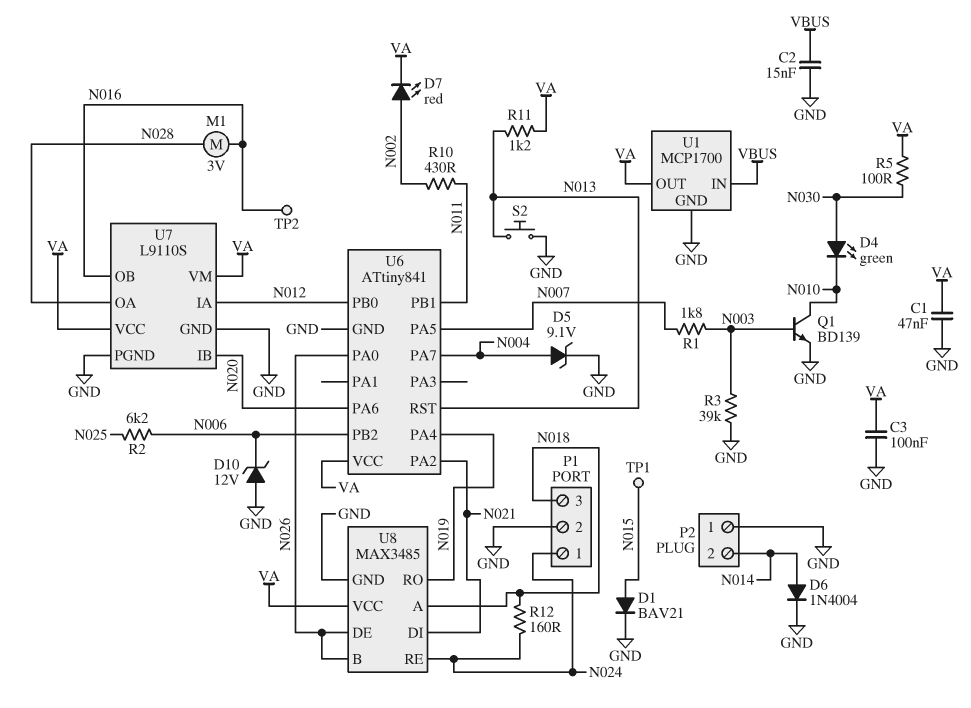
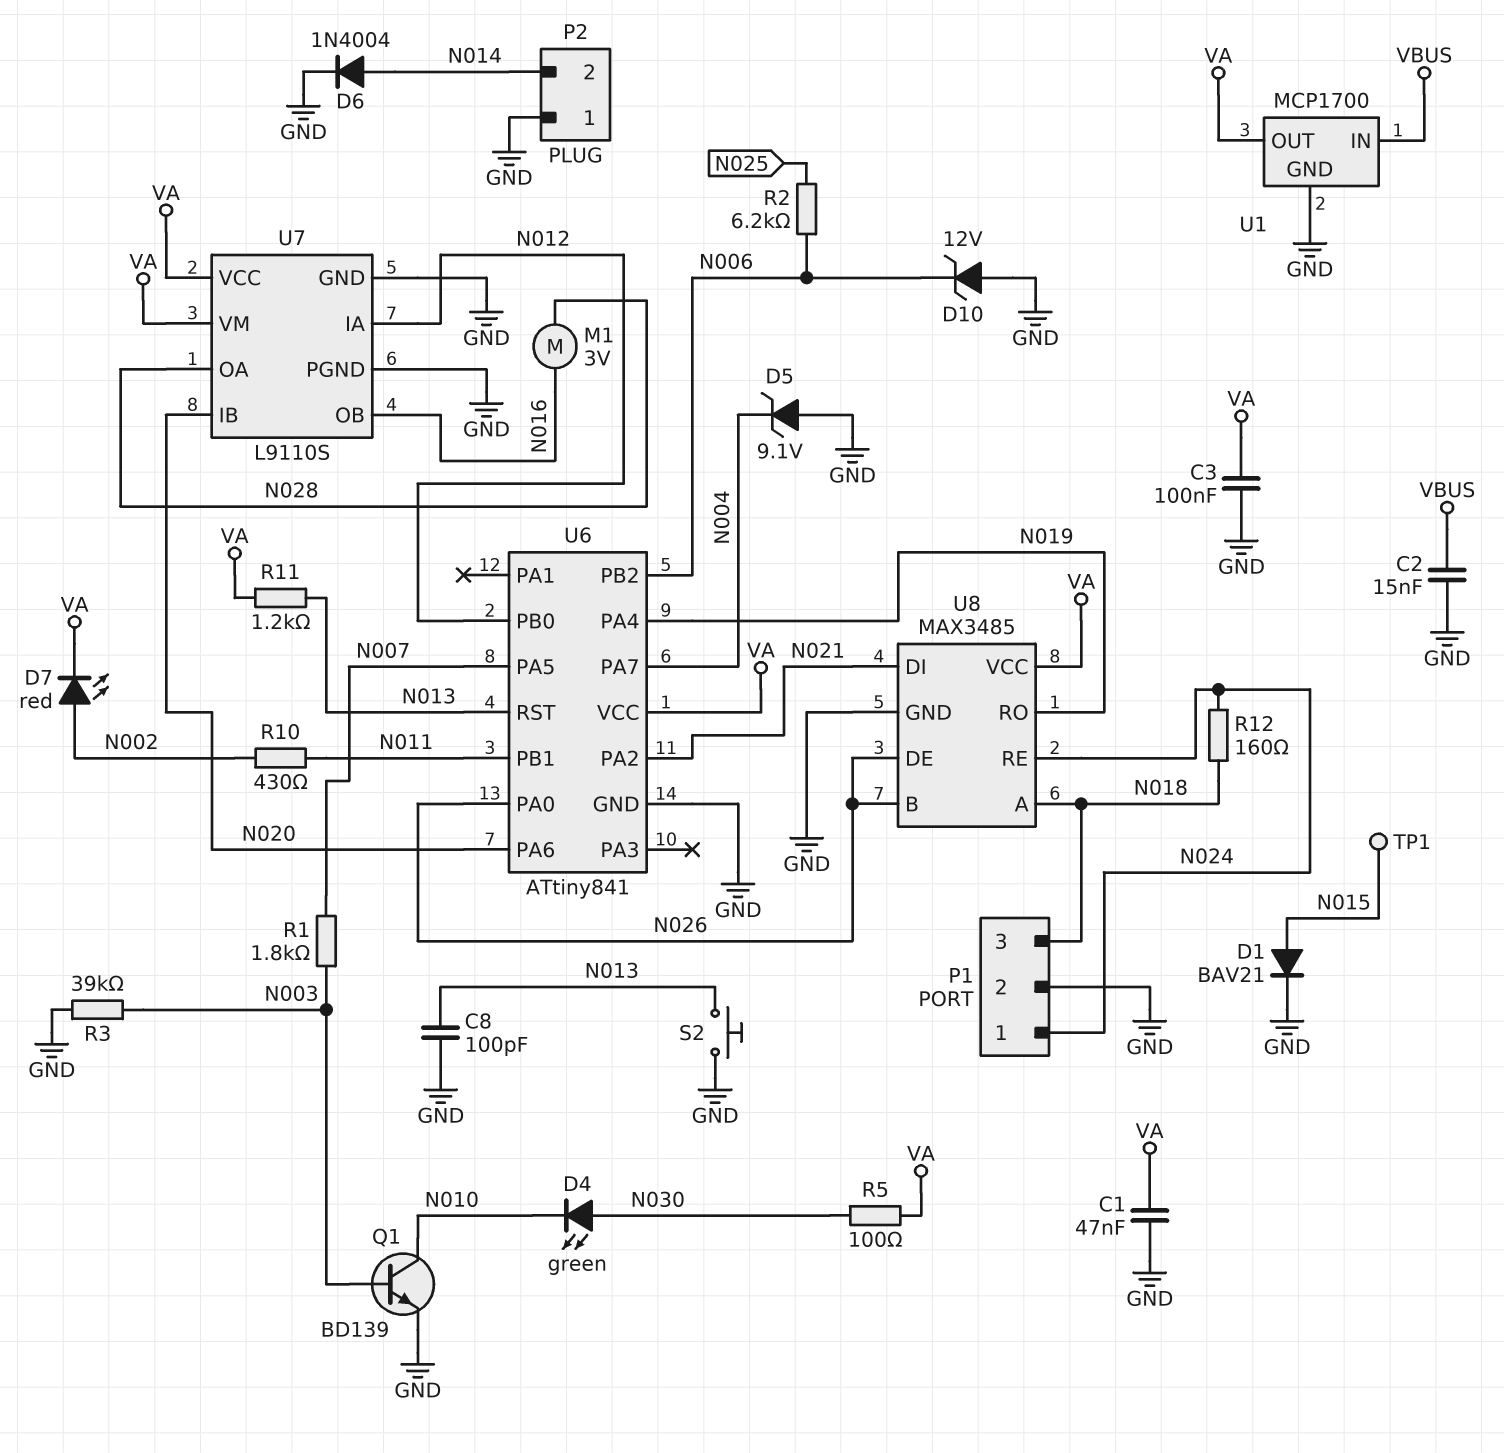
C8: none -> 100pF (GND, N013)
D5: zener 9.1V (A N004, K GND) -> zener 9.1V (A GND, K N004)
TP2: test point (N016) -> none

